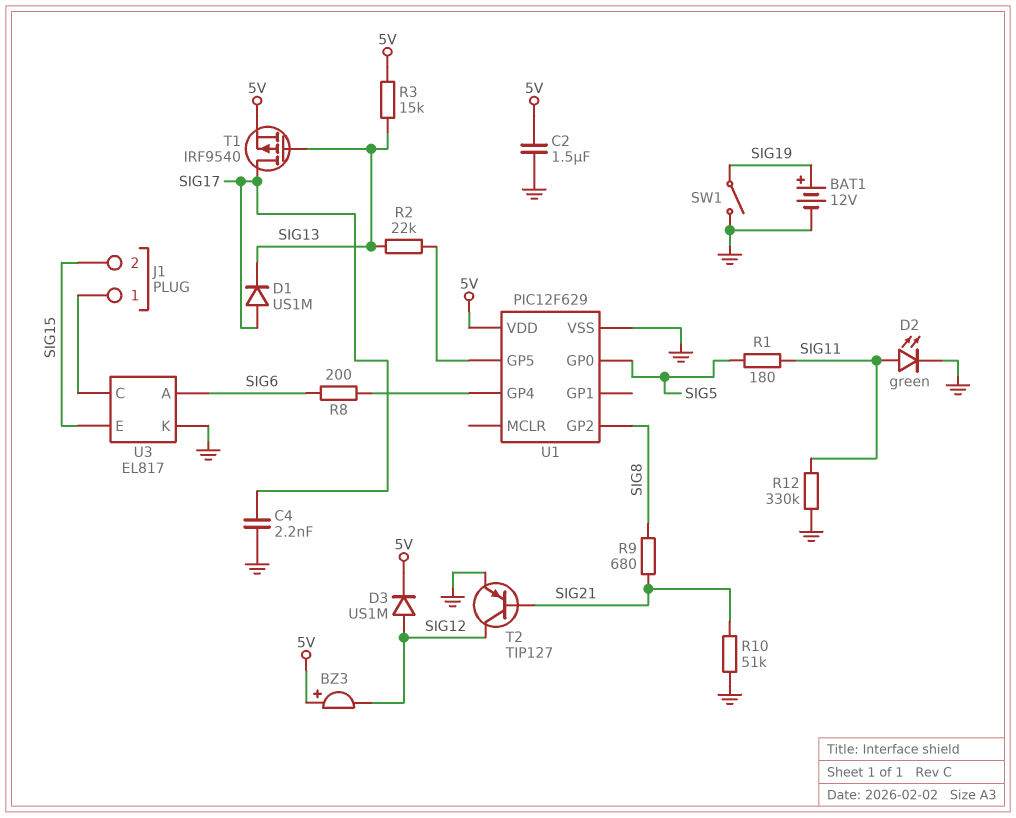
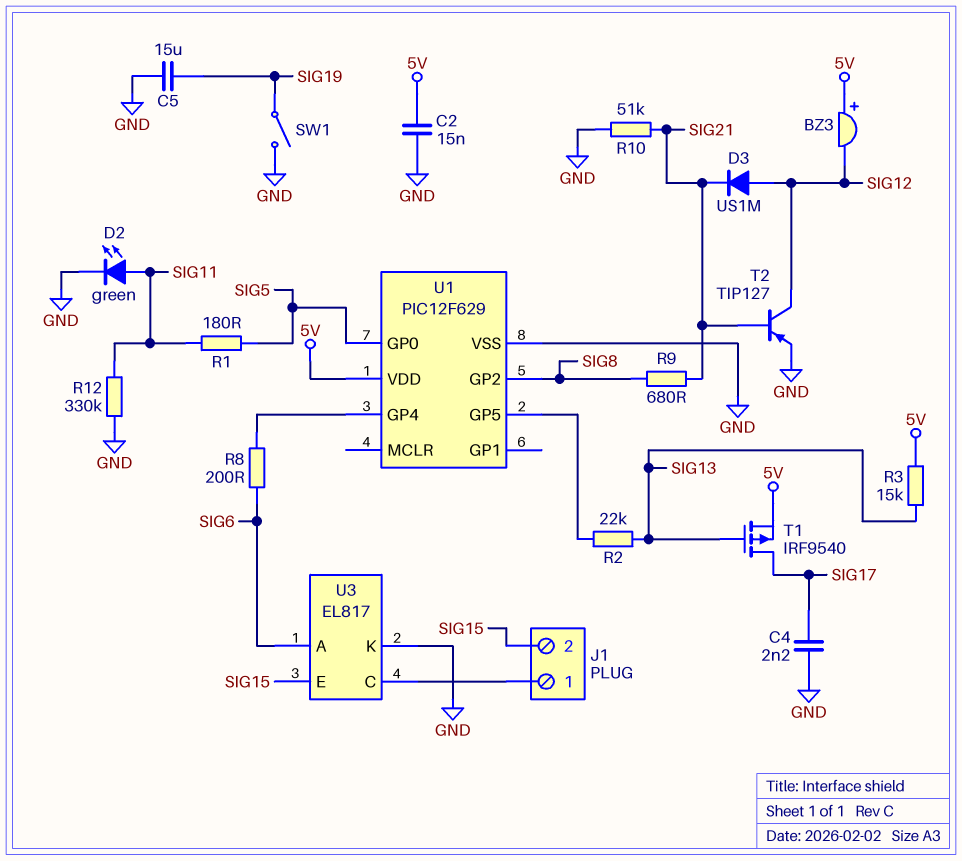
BAT1: 12V (plus SIG19, minus GND) -> none
C2: 1.5uF (5V, GND) -> 15nF (5V, GND)
C5: none -> 15uF (GND, SIG19)
D1: diode US1M (A SIG17, K SIG13) -> none
D3: diode US1M (A SIG12, K 5V) -> diode US1M (A SIG12, K SIG21)

